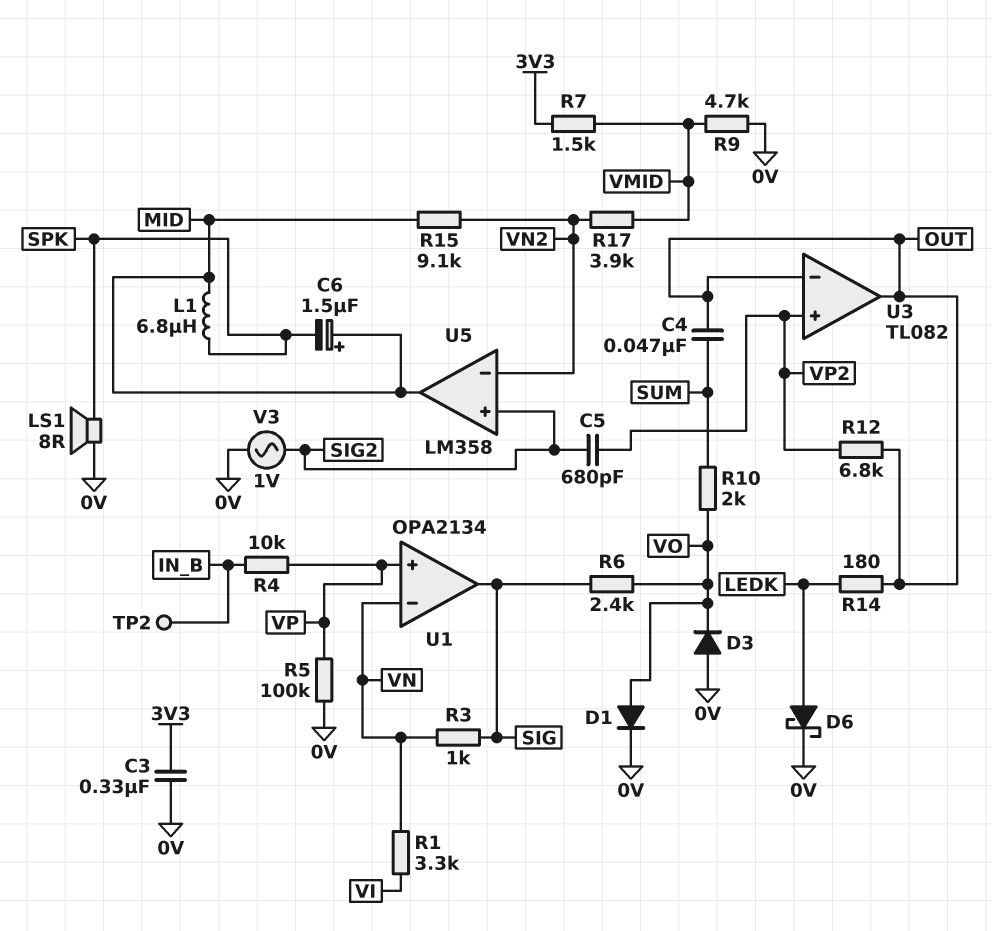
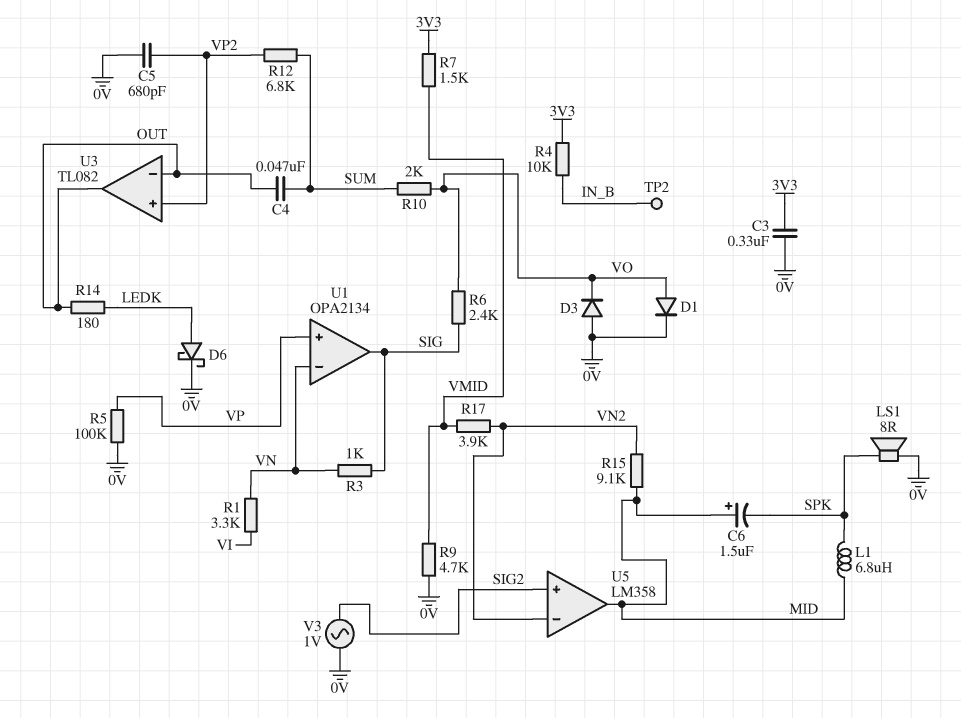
C5: 680pF (SIG2, VP2) -> 680pF (0V, VP2)
R4: 10k (IN_B, VP) -> 10k (3V3, IN_B)
R12: 6.8k (OUT, VP2) -> 6.8k (SUM, VP2)

